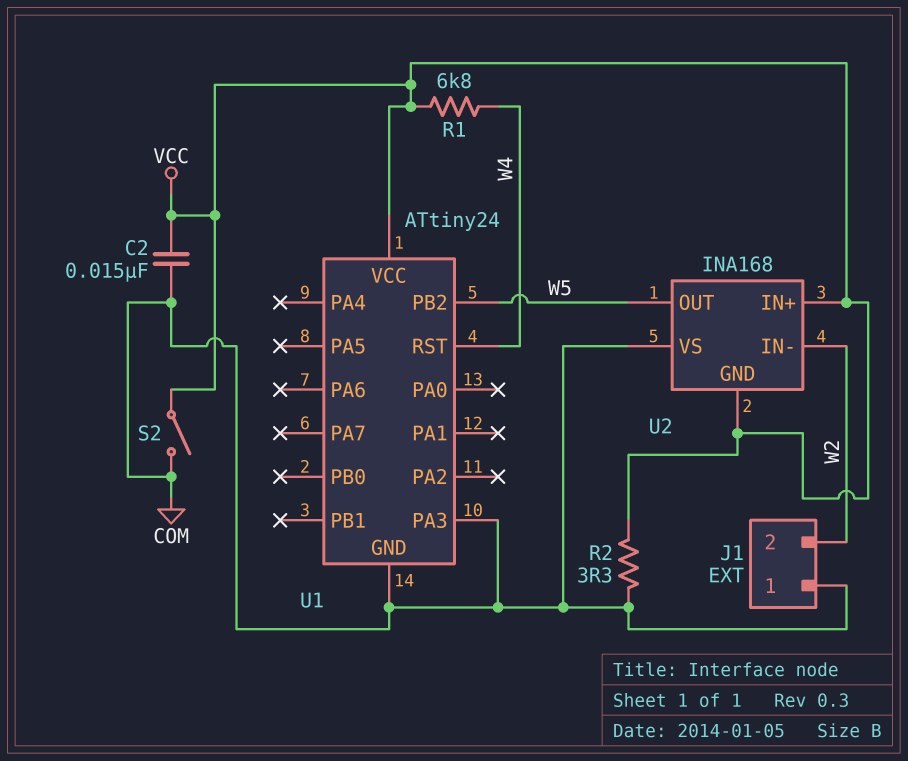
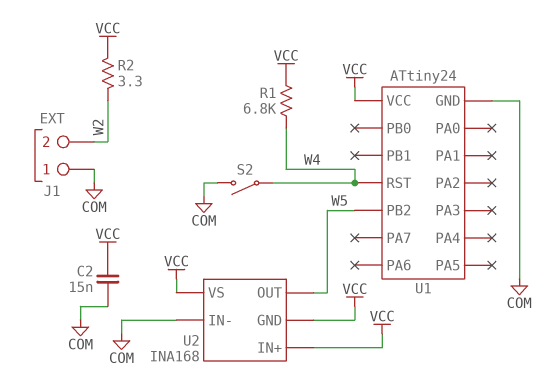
R2: 3.3 (COM, VCC) -> 3.3 (VCC, W2)
S2: switch (COM, VCC) -> switch (COM, W4)
U1 pin PA3: COM -> none
U2 pin IN-: W2 -> COM
U2 pin VS: COM -> VCC

